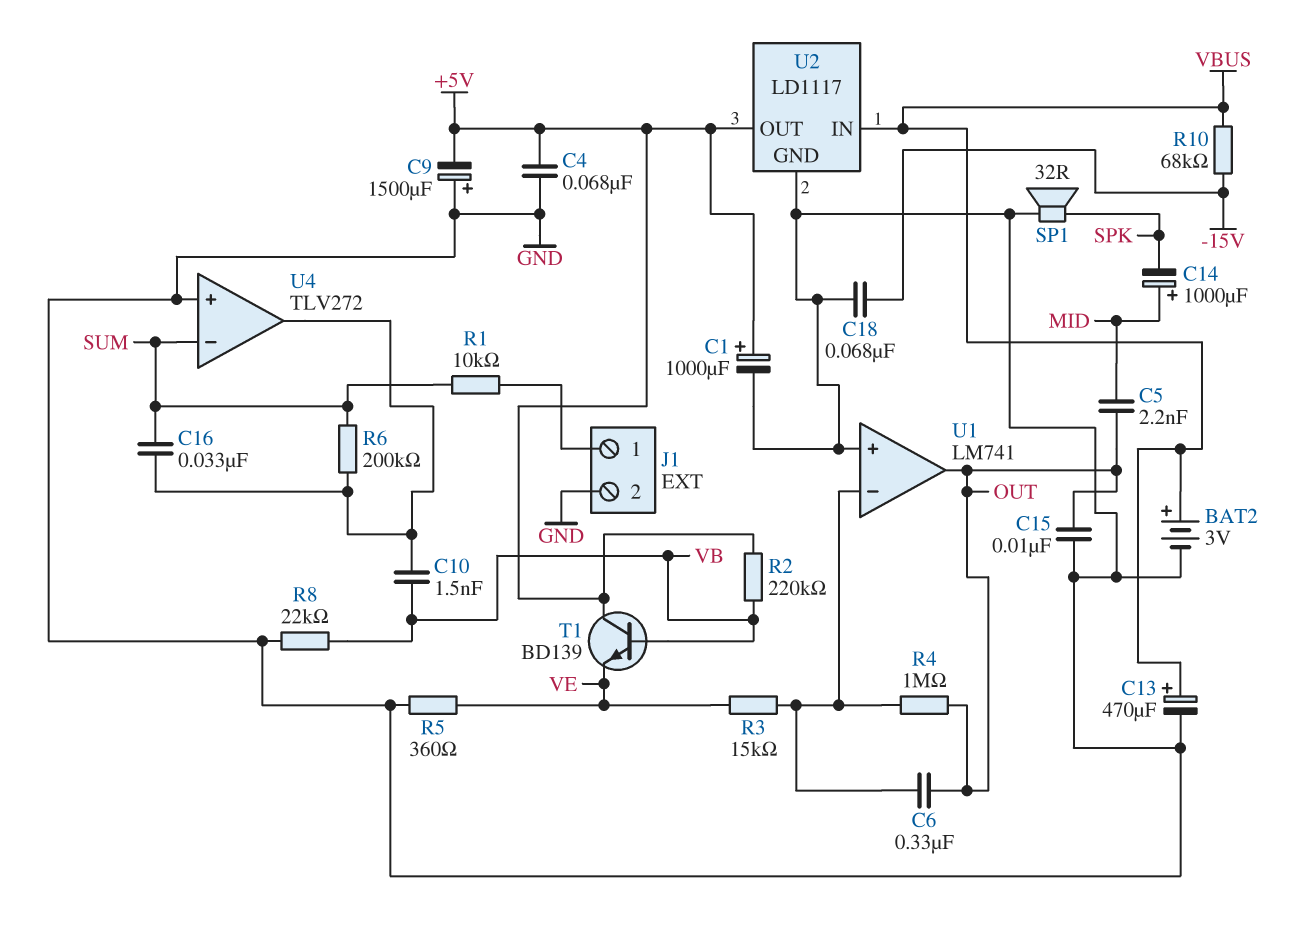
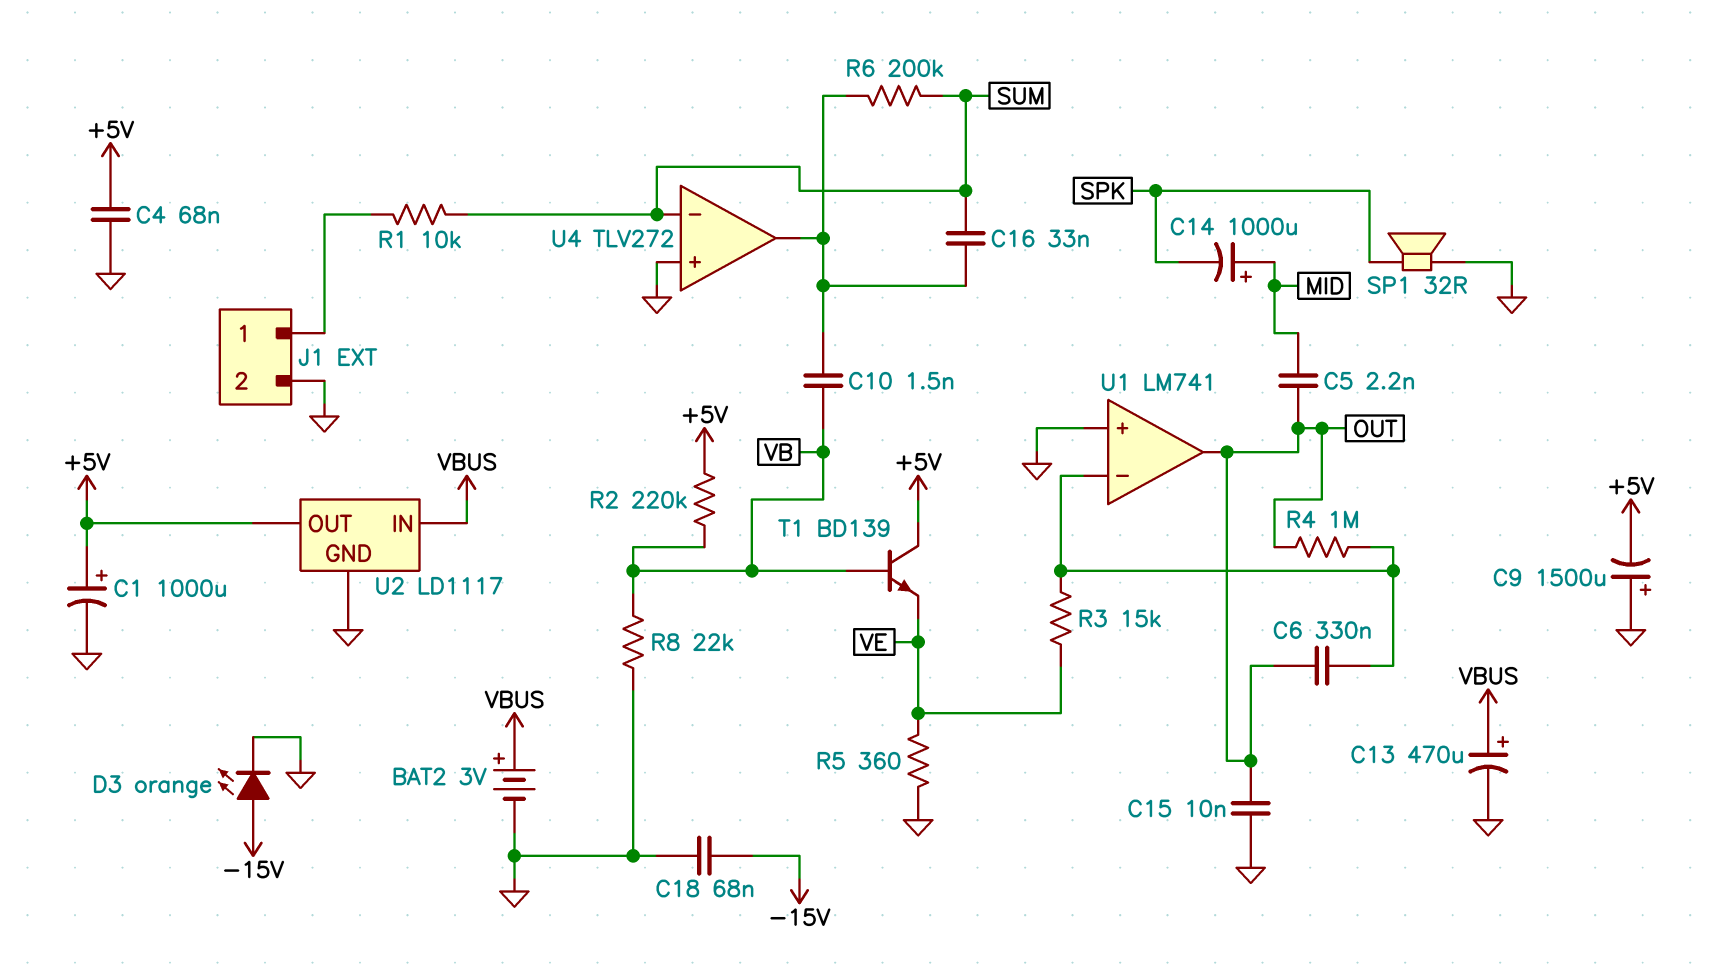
D3: none -> LED orange (A -15V, K GND)
R10: 68k (-15V, VBUS) -> none

